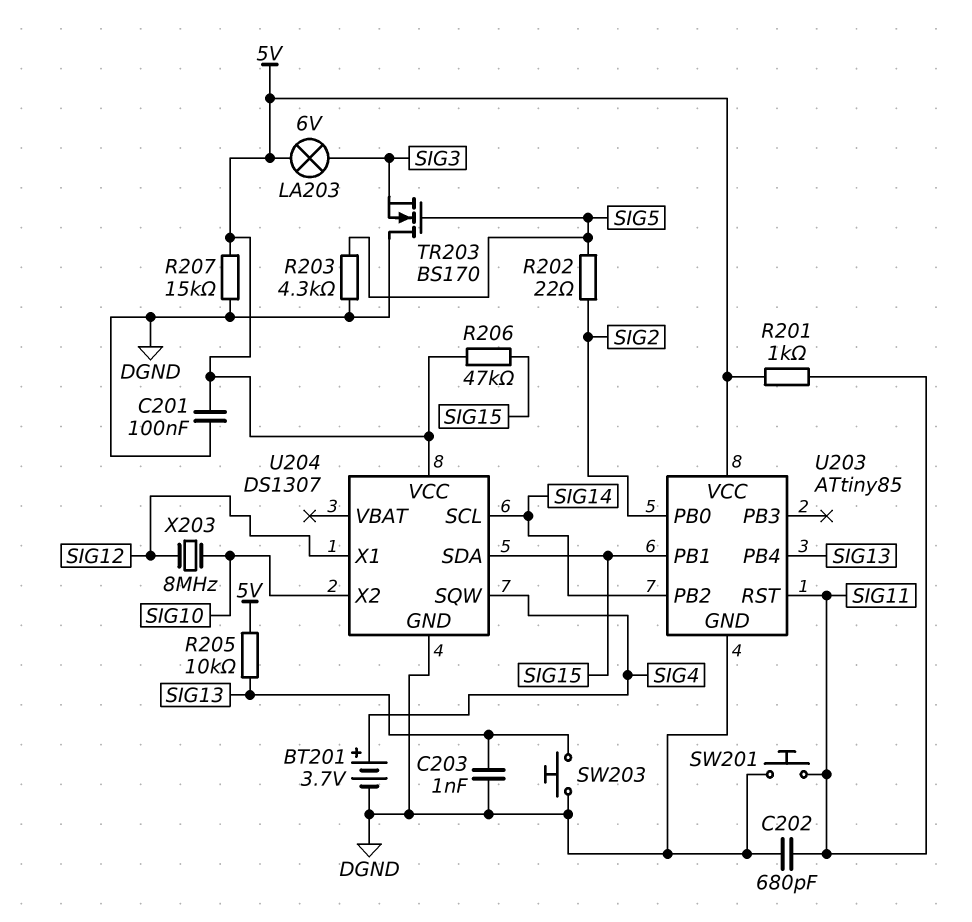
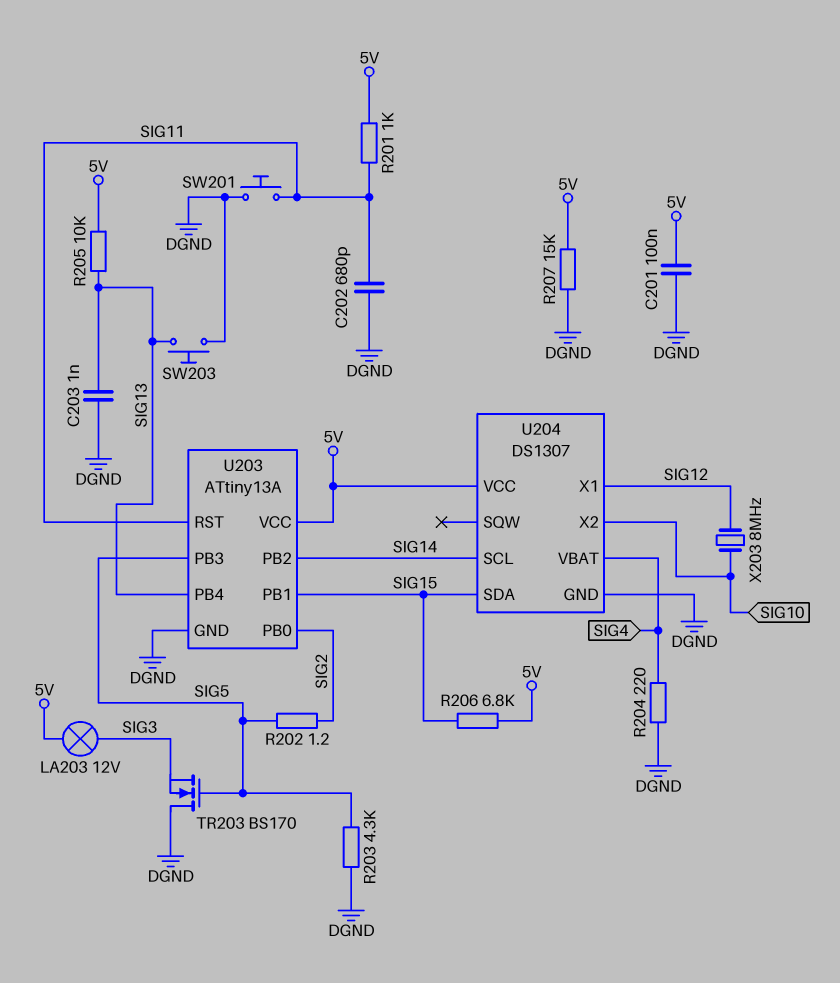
BT201: 3.7V (plus SIG4, minus DGND) -> none
LA203: lamp 6V (5V, SIG3) -> lamp 12V (5V, SIG3)
R202: 22 (SIG2, SIG5) -> 1.2 (SIG2, SIG5)
R204: none -> 220 (DGND, SIG4)
R206: 47k (5V, SIG15) -> 6.8k (5V, SIG15)
U203: ATtiny85 -> ATtiny13A
U203 pin PB3: none -> SIG5
U204 pin SQW: SIG4 -> none
U204 pin VBAT: none -> SIG4

